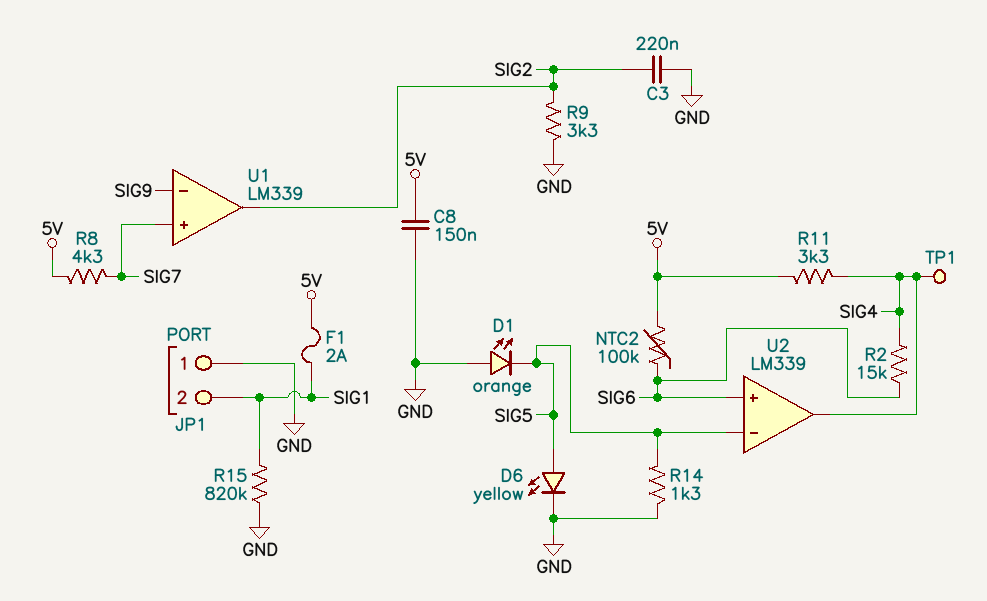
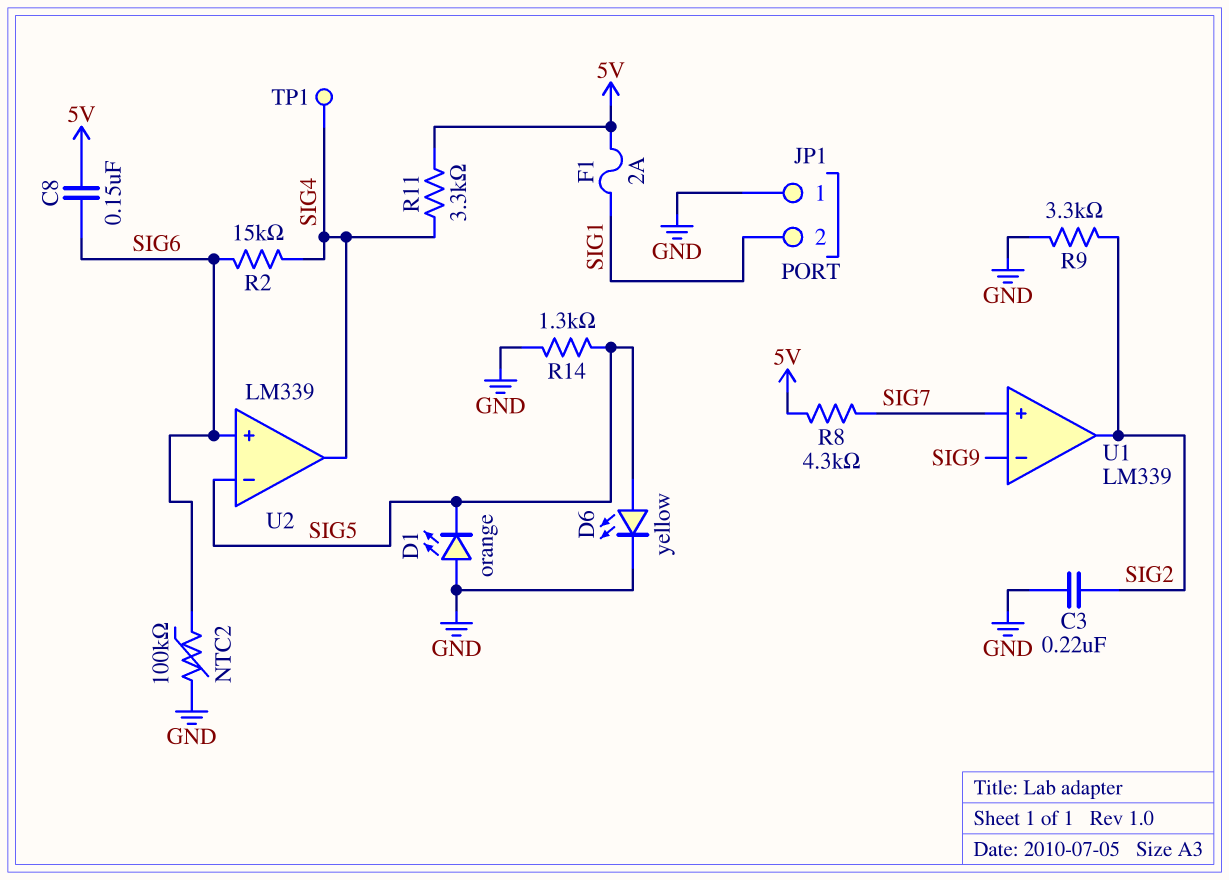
C8: 150nF (5V, GND) -> 150nF (5V, SIG6)
NTC2: 100k (5V, SIG6) -> 100k (GND, SIG6)
R15: 820k (GND, SIG1) -> none

